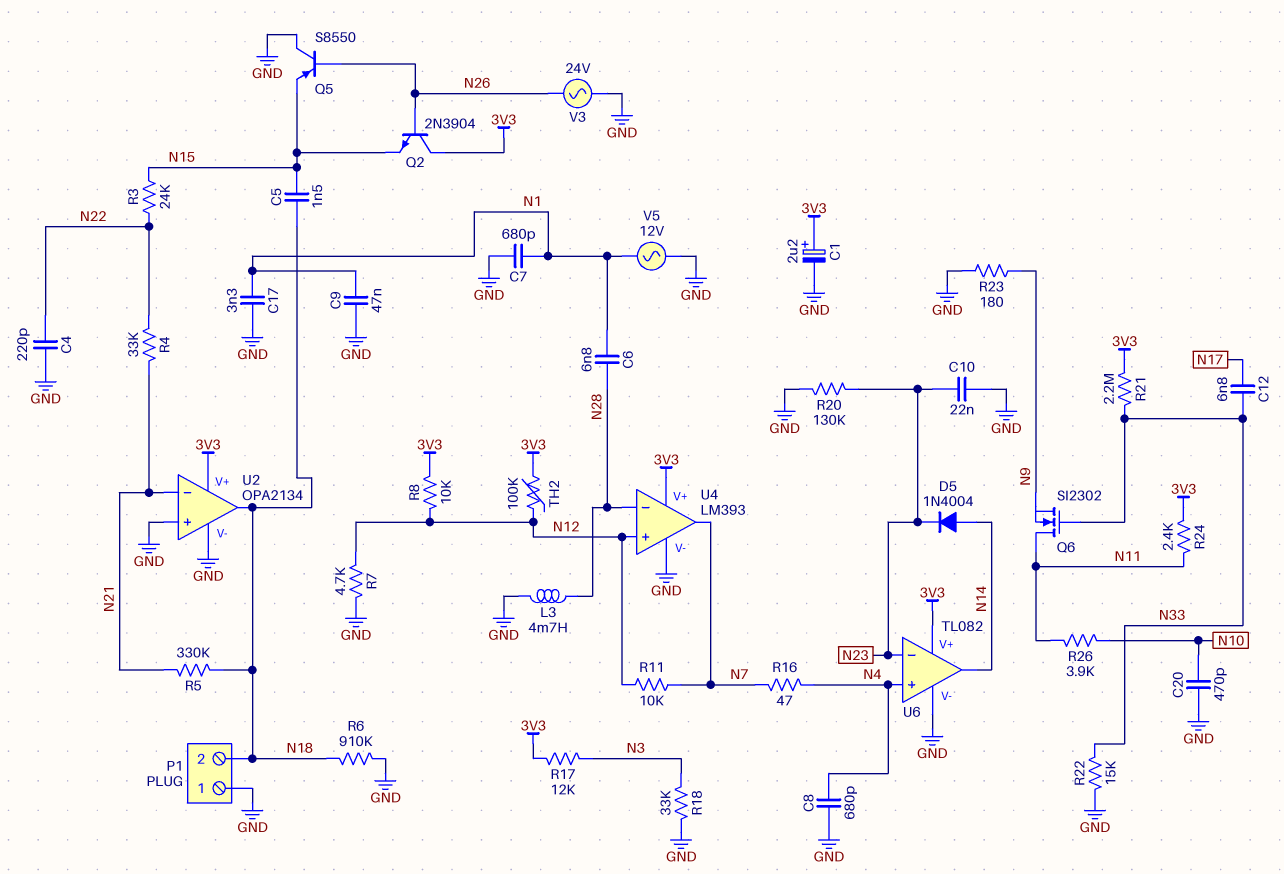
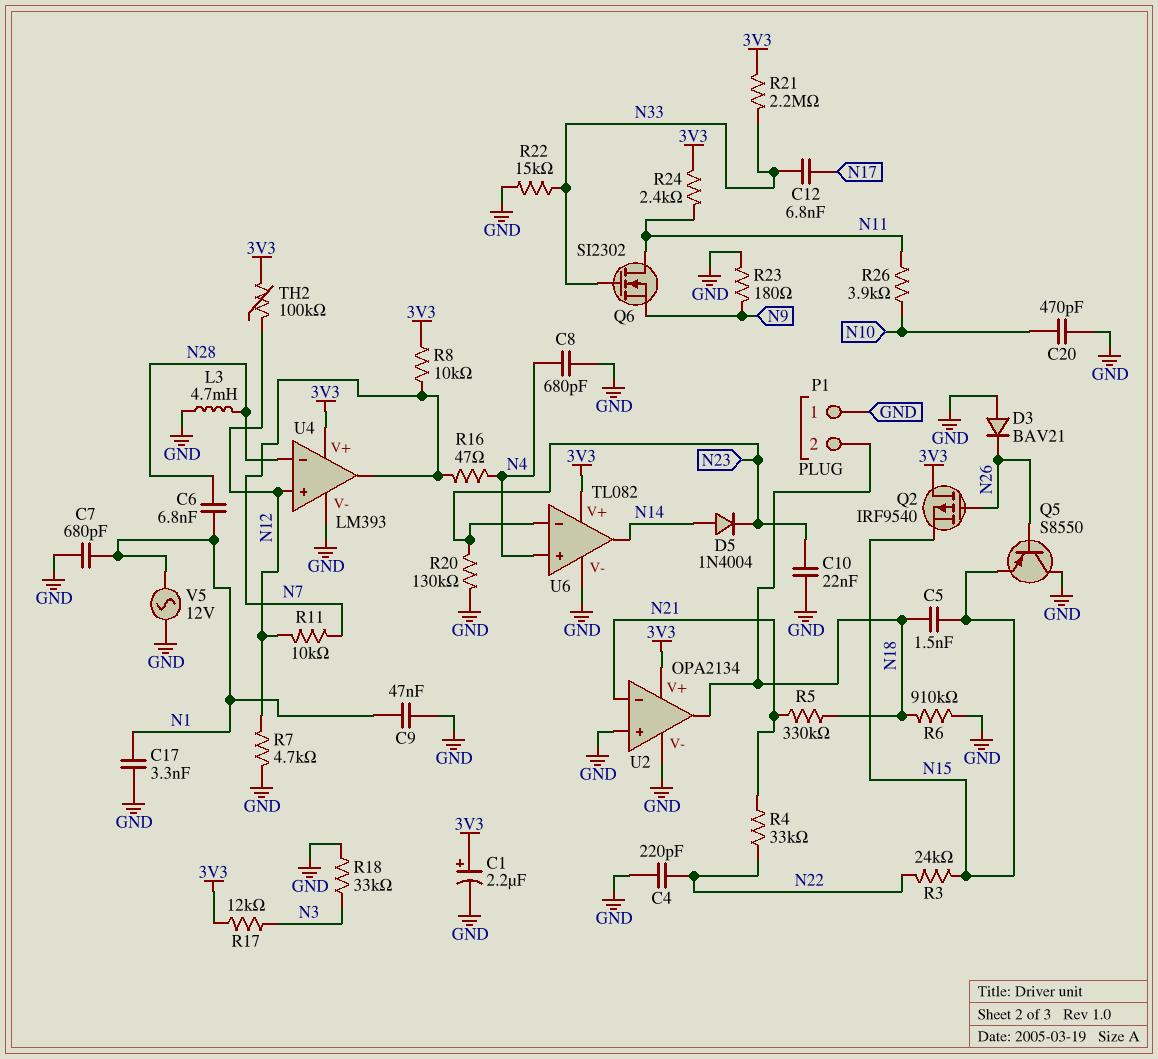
D3: none -> diode BAV21 (A GND, K N26)
Q2: NPN 2N3904 (B N26, C 3V3, E N15) -> PMOS IRF9540 (G N26, D 3V3, S N15)
R8: 10k (3V3, N12) -> 10k (3V3, N7)
V3: AC 24V (GND, N26) -> none

